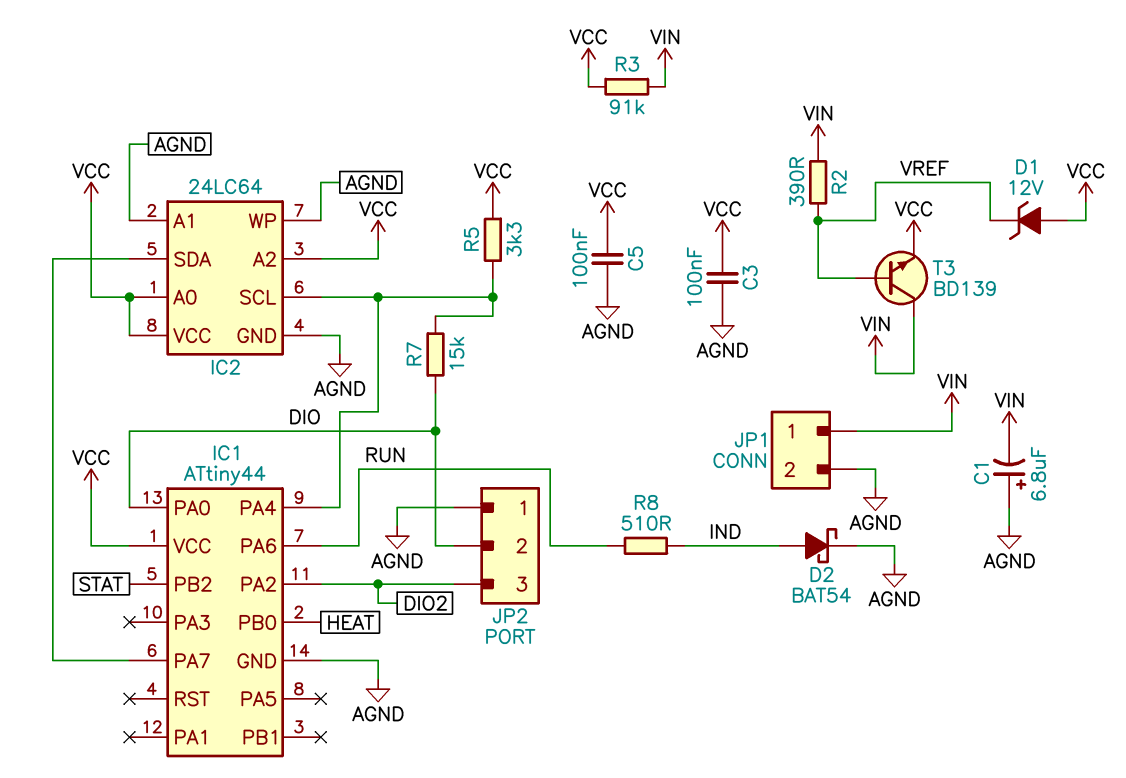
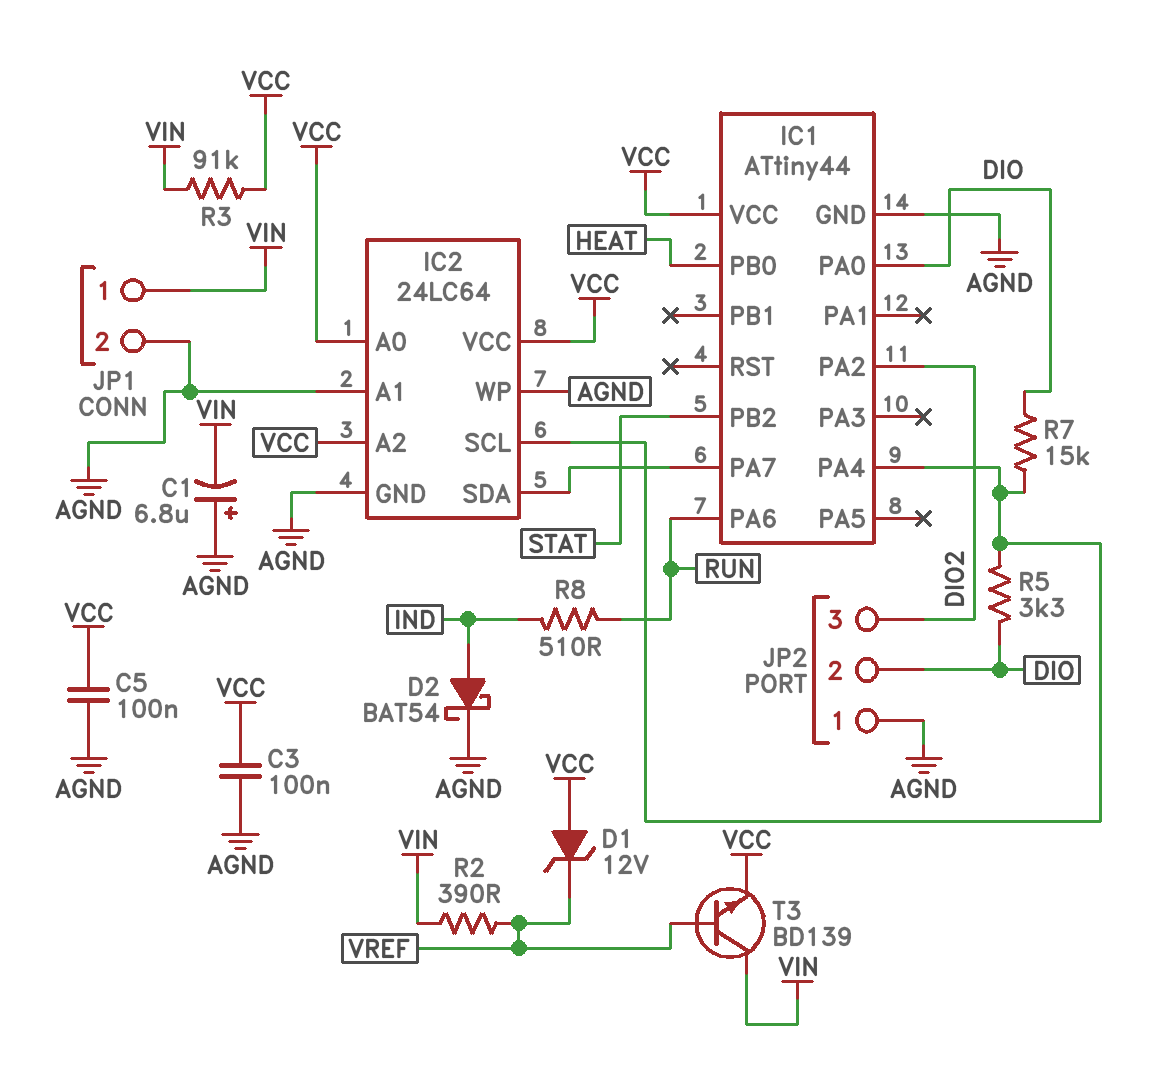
R5: 3.3k (IC1/PA4, VCC) -> 3.3k (DIO, IC1/PA4)

